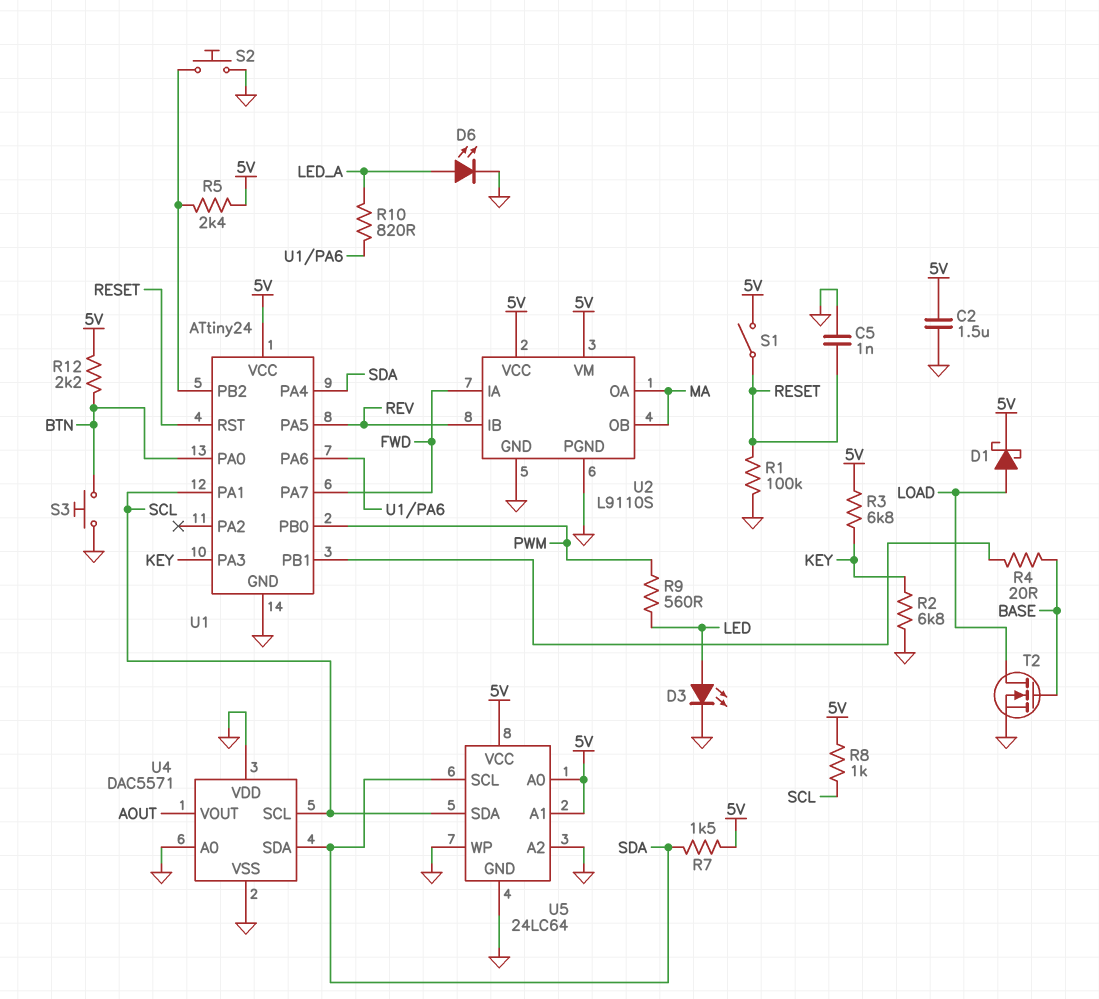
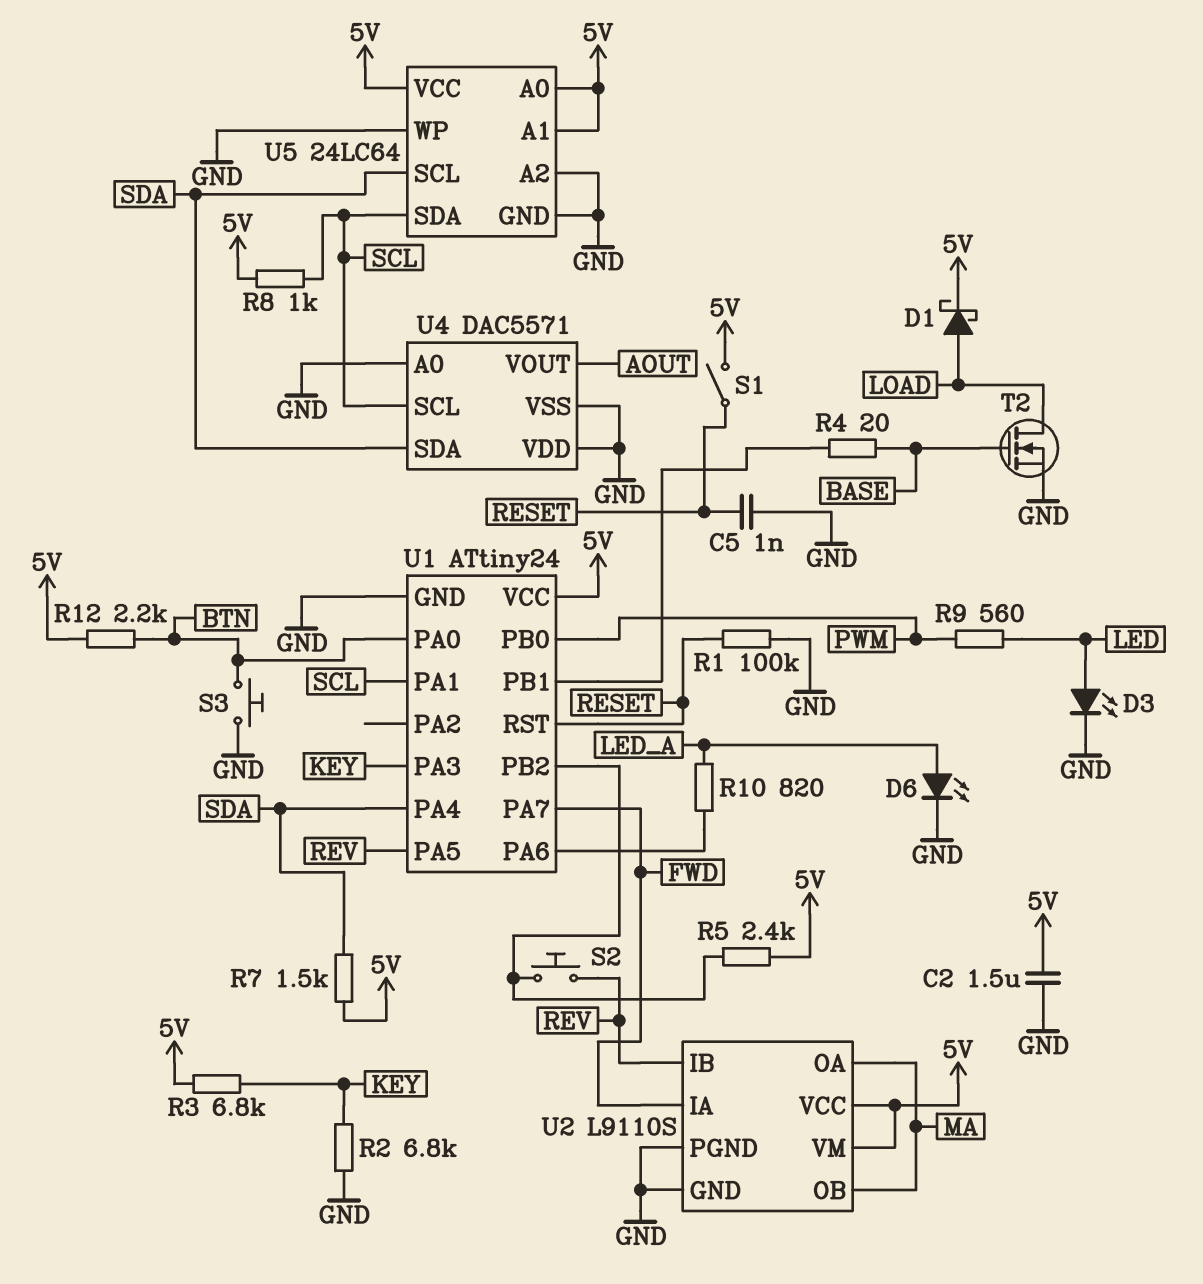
S2: button (GND, U1/PB2) -> button (REV, U1/PB2)

